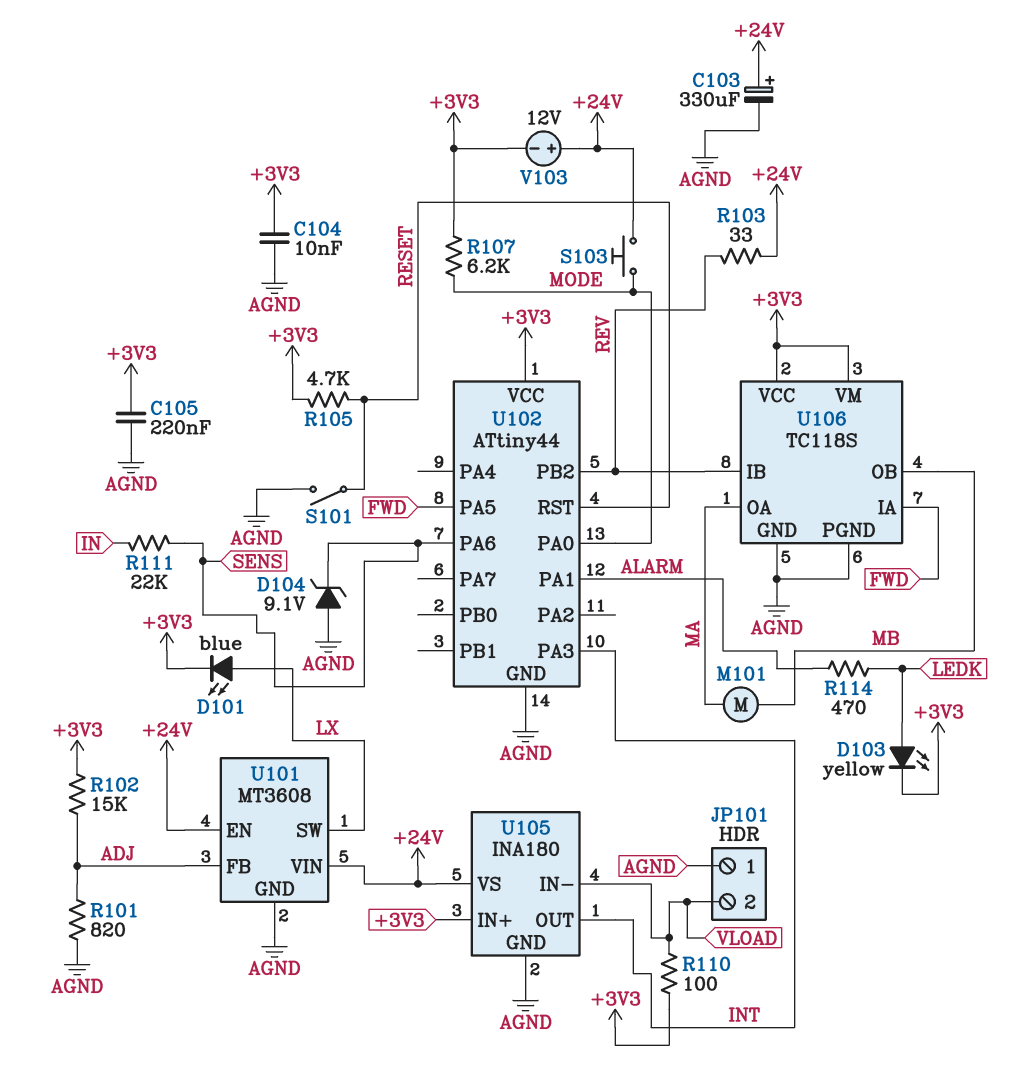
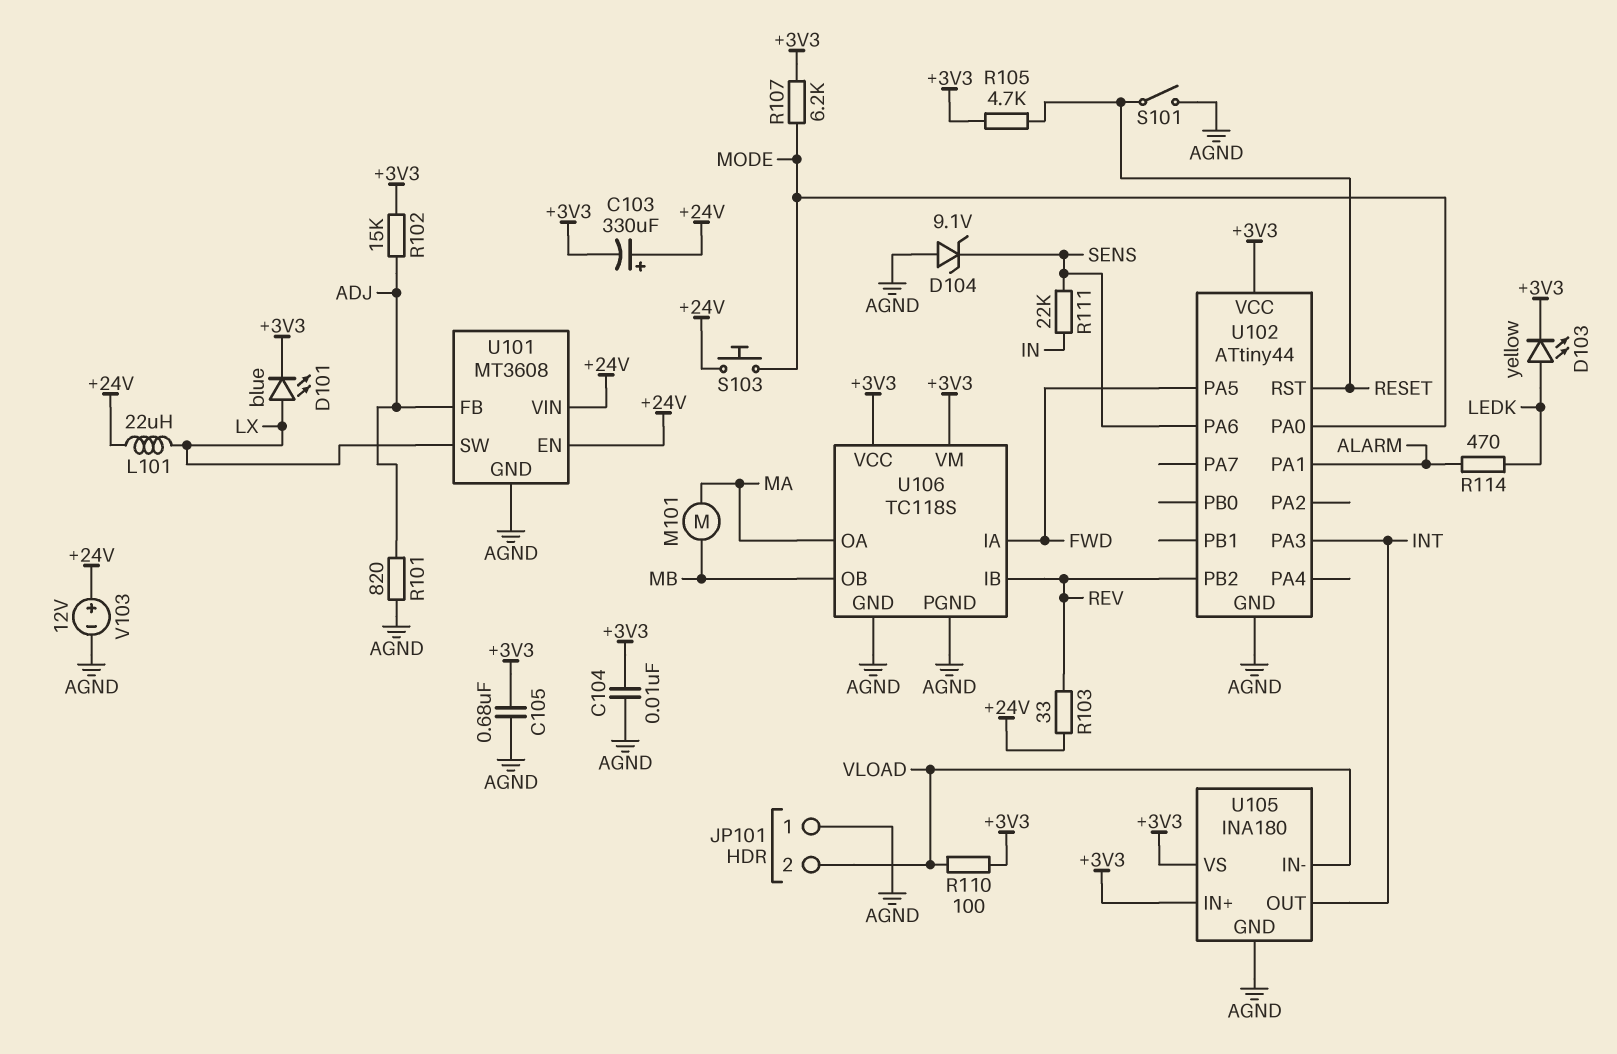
C103: 330uF (plus +24V, minus AGND) -> 330uF (plus +24V, minus +3V3)
C105: 220nF (+3V3, AGND) -> 680nF (+3V3, AGND)
L101: none -> 22uH (+24V, LX)
U105 pin VS: +24V -> +3V3
V103: 12V (plus +24V, minus +3V3) -> 12V (plus +24V, minus AGND)

